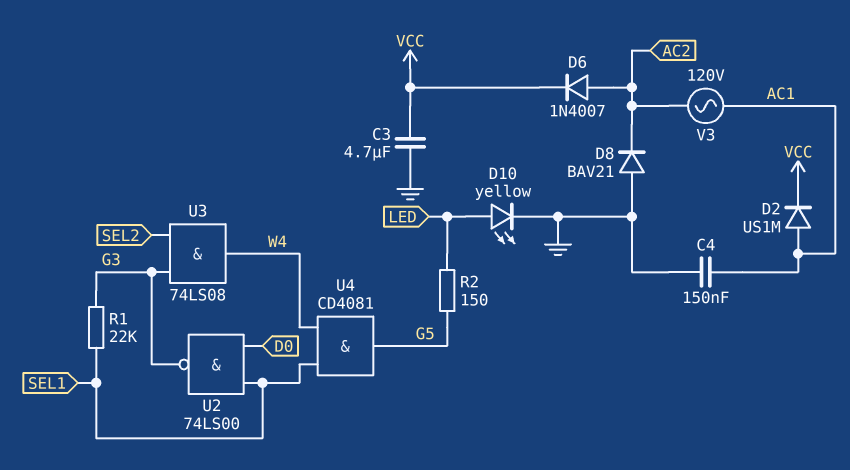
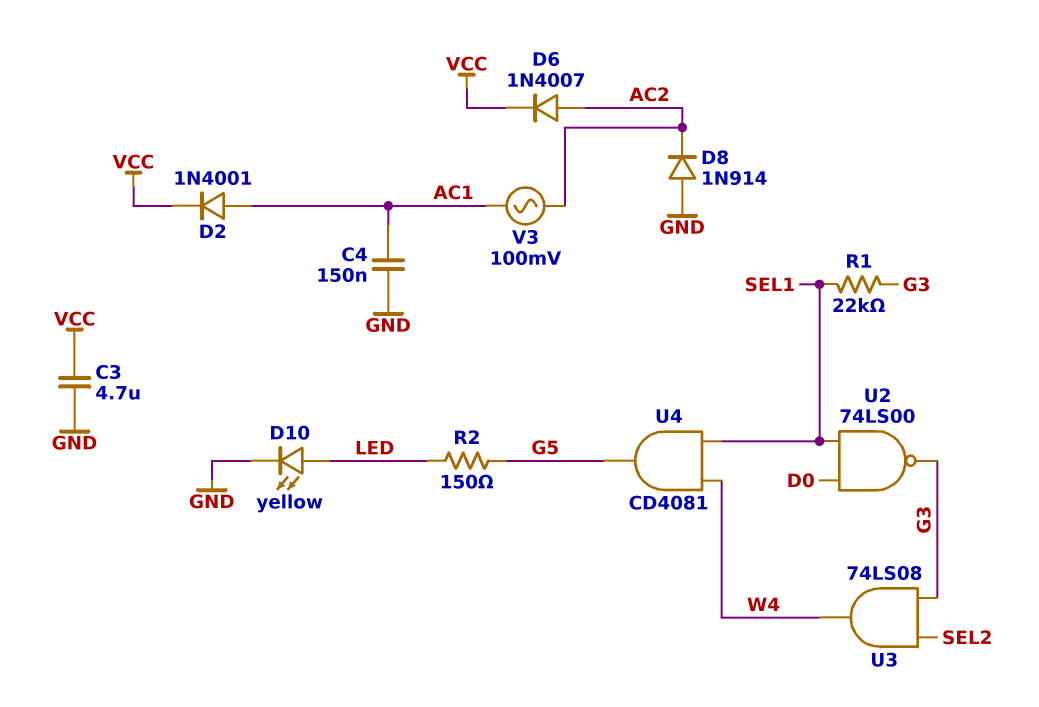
D2: diode US1M (A AC1, K VCC) -> diode 1N4001 (A AC1, K VCC)
D8: diode BAV21 (A GND, K AC2) -> diode 1N914 (A GND, K AC2)
V3: AC 120V (AC1, AC2) -> AC 100mV (AC1, AC2)

